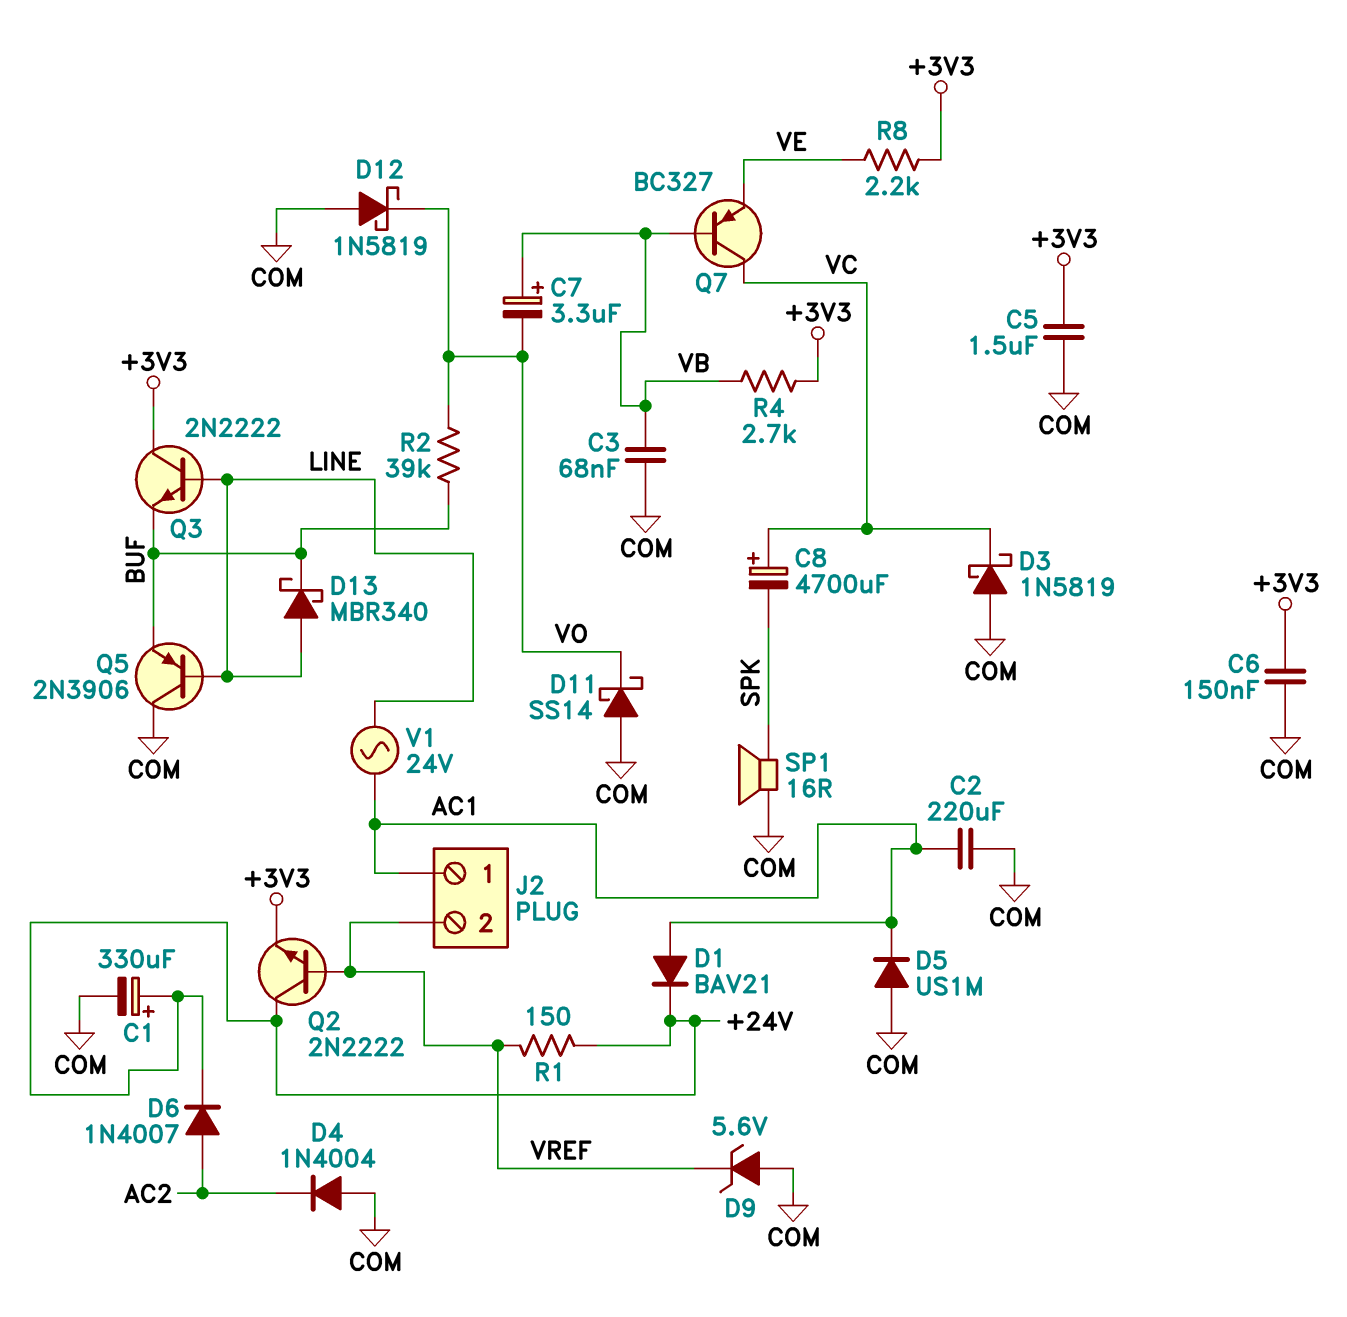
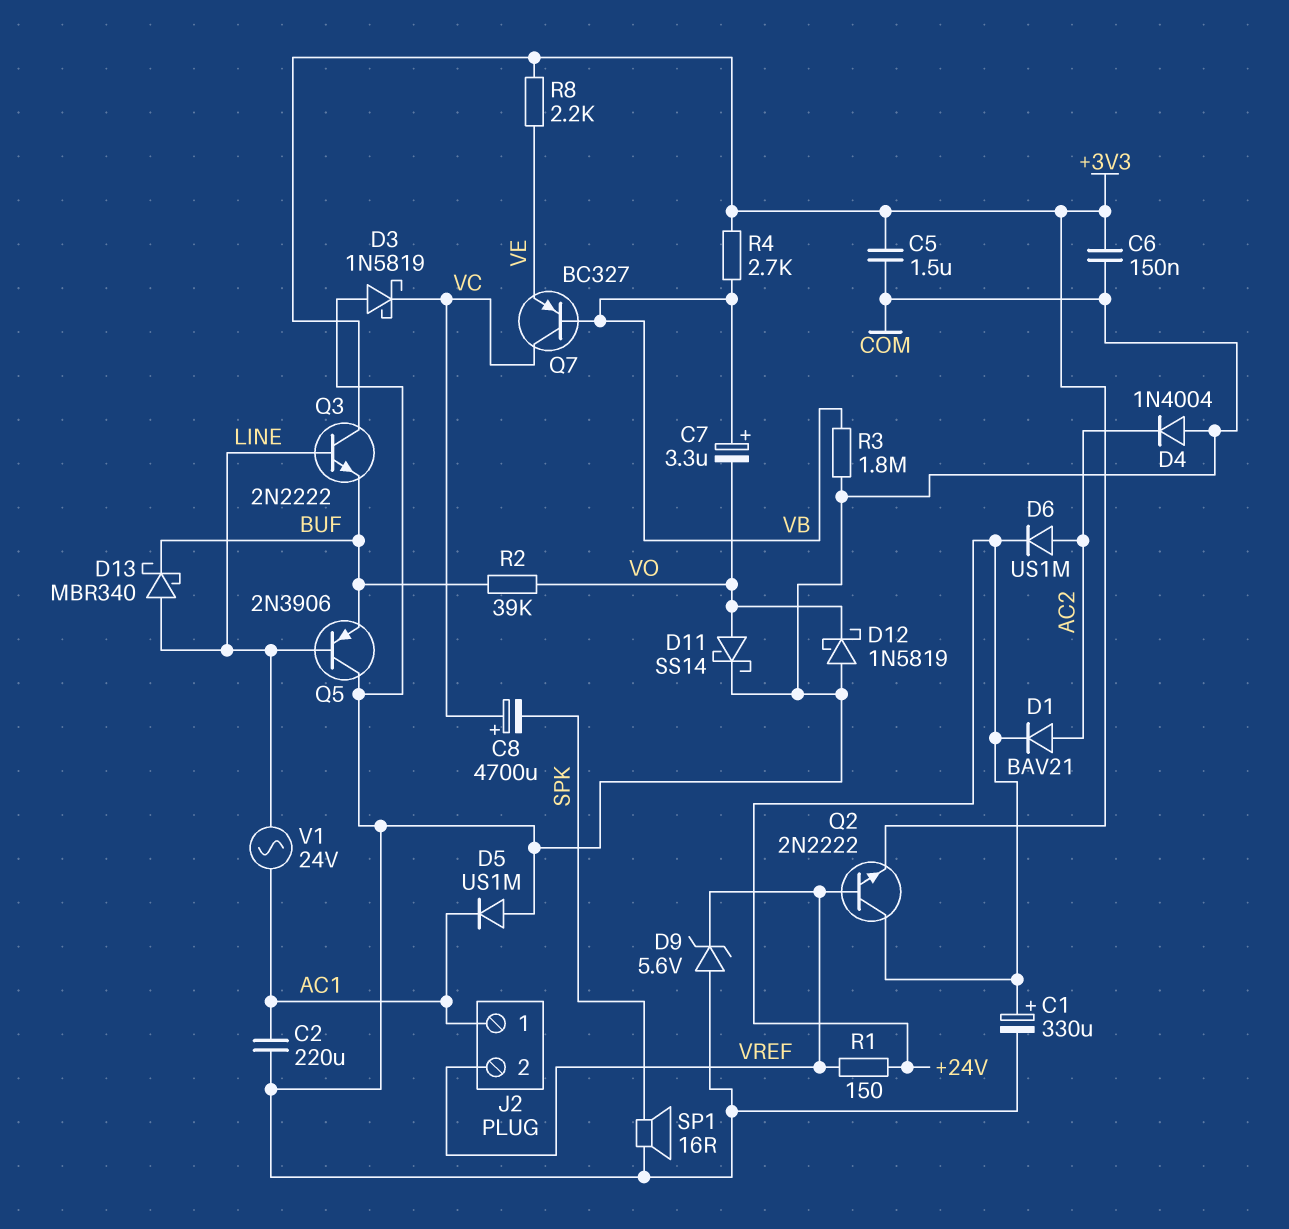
C3: 68nF (COM, VB) -> none
D1: diode BAV21 (A AC1, K +24V) -> diode BAV21 (A AC2, K +24V)
D6: diode 1N4007 (A AC2, K +24V) -> diode US1M (A AC2, K +24V)
D11: schottky SS14 (A COM, K VO) -> schottky SS14 (A VO, K COM)
R3: none -> 1.8M (COM, VB)

